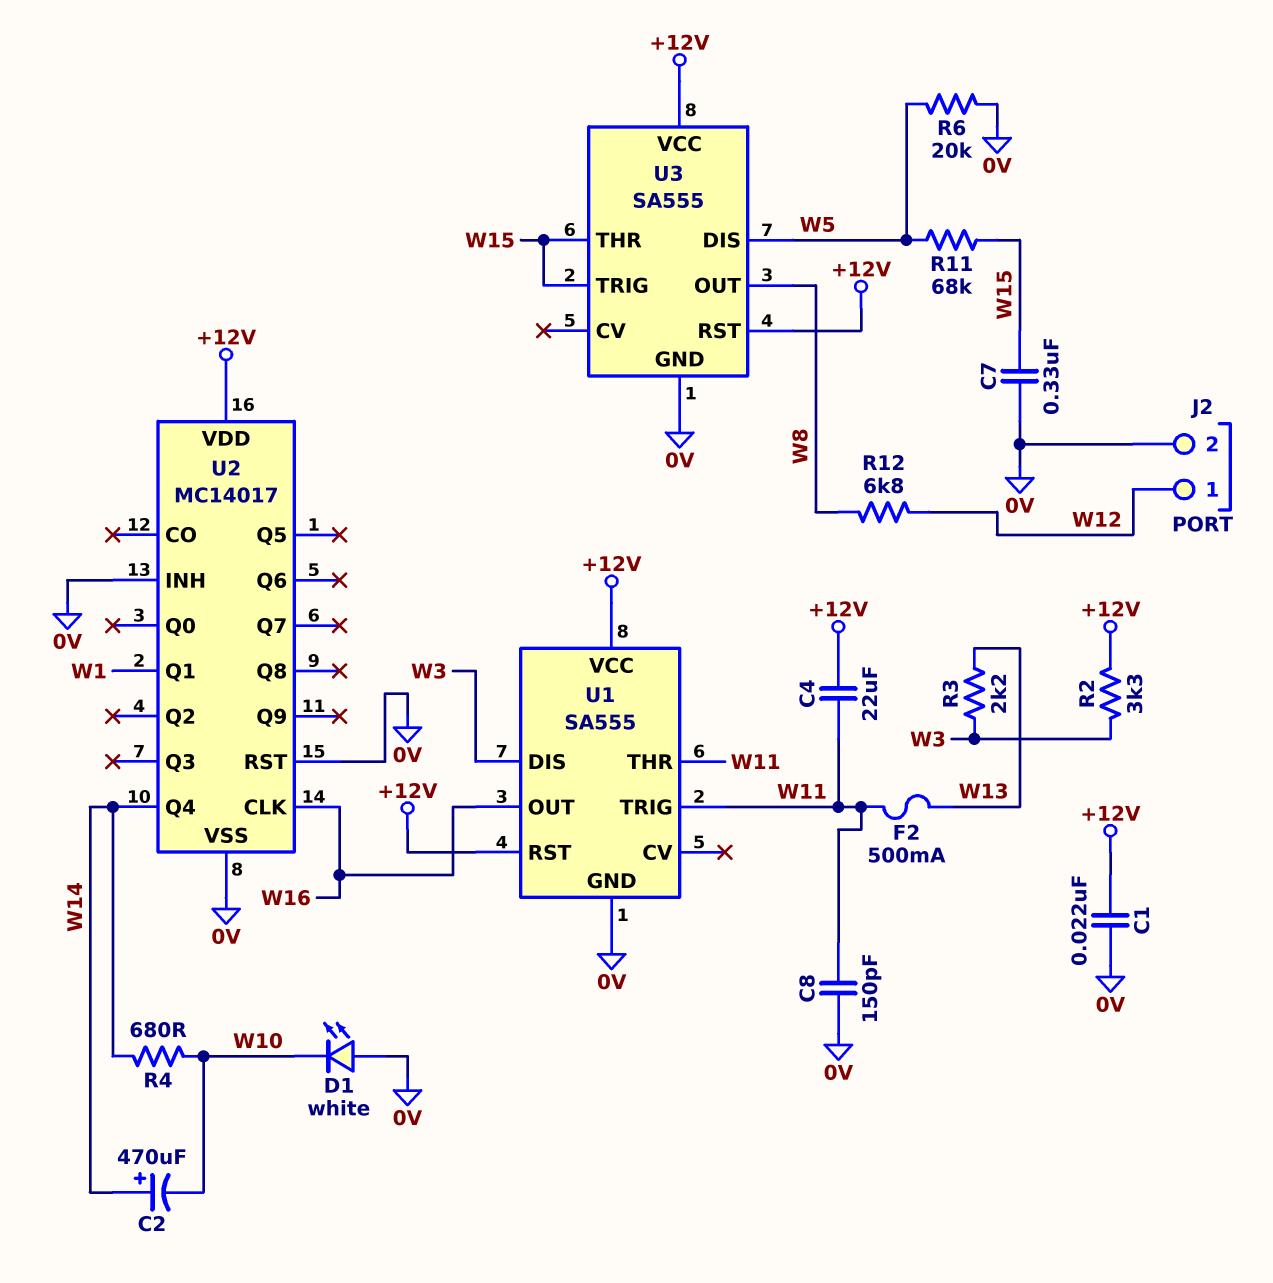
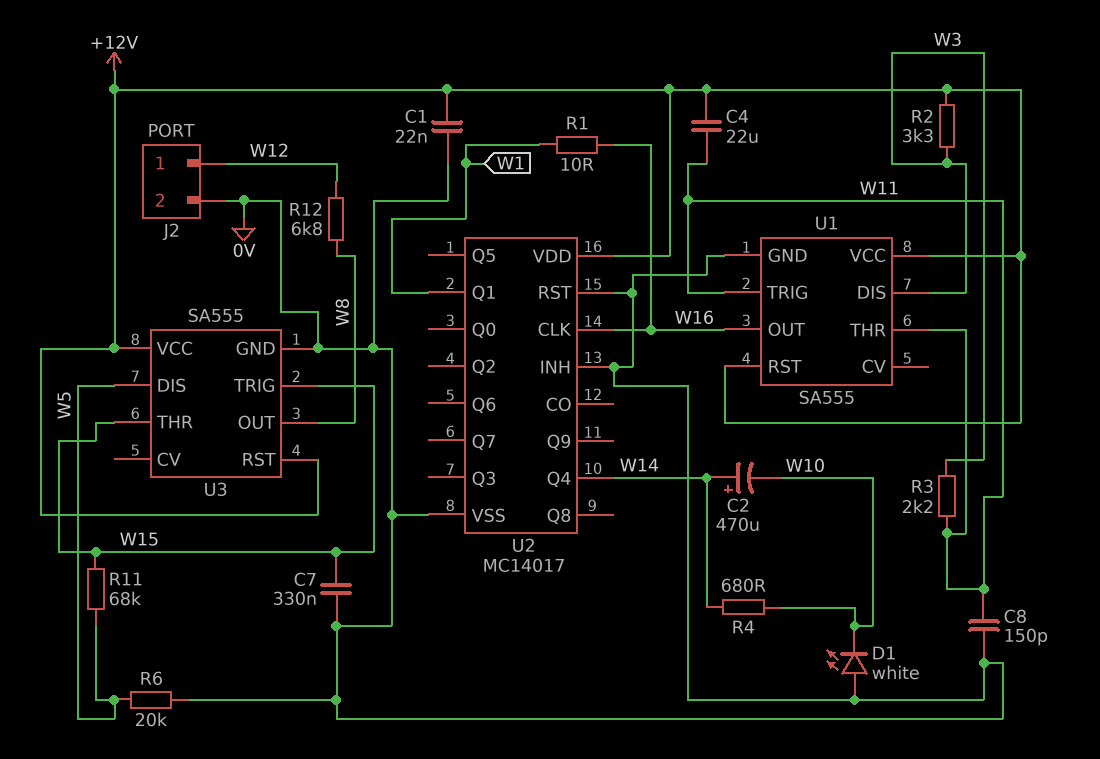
F2: 500mA (W11, W13) -> none
R1: none -> 10 (W1, W16)
R3: 2.2k (W3, W13) -> 2.2k (W3, W11)

